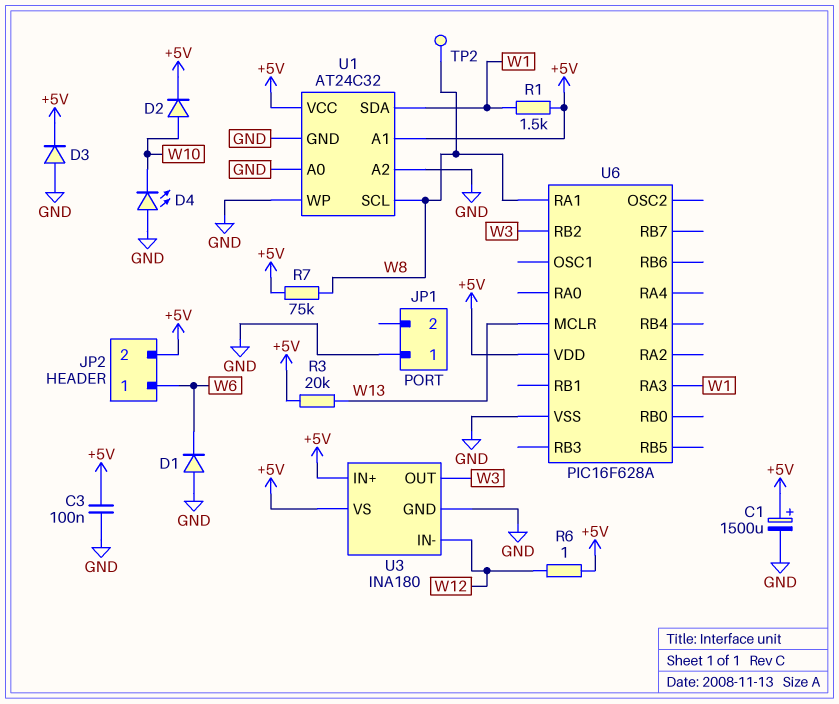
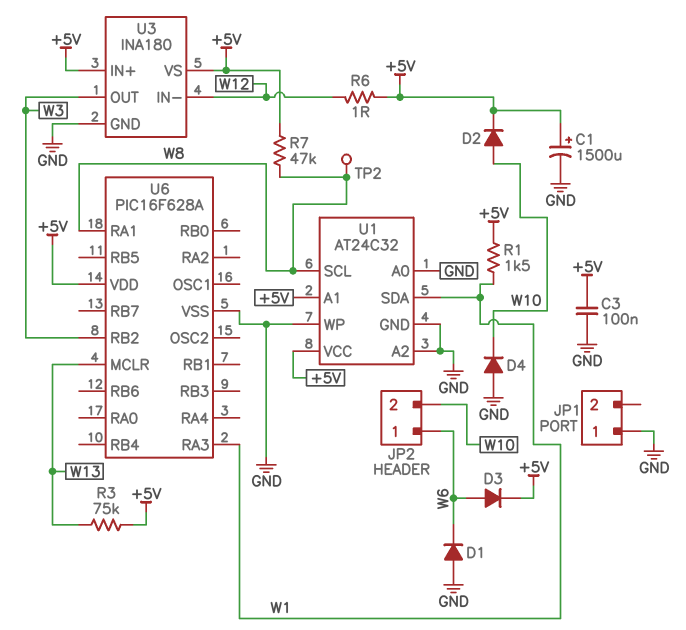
D3: diode (A GND, K +5V) -> diode (A W6, K +5V)
D4: LED (A GND, K W10) -> diode (A GND, K W10)
JP2 pin 2: +5V -> W10
R3: 20k (+5V, W13) -> 75k (+5V, W13)
R7: 75k (+5V, W8) -> 47k (+5V, W8)

